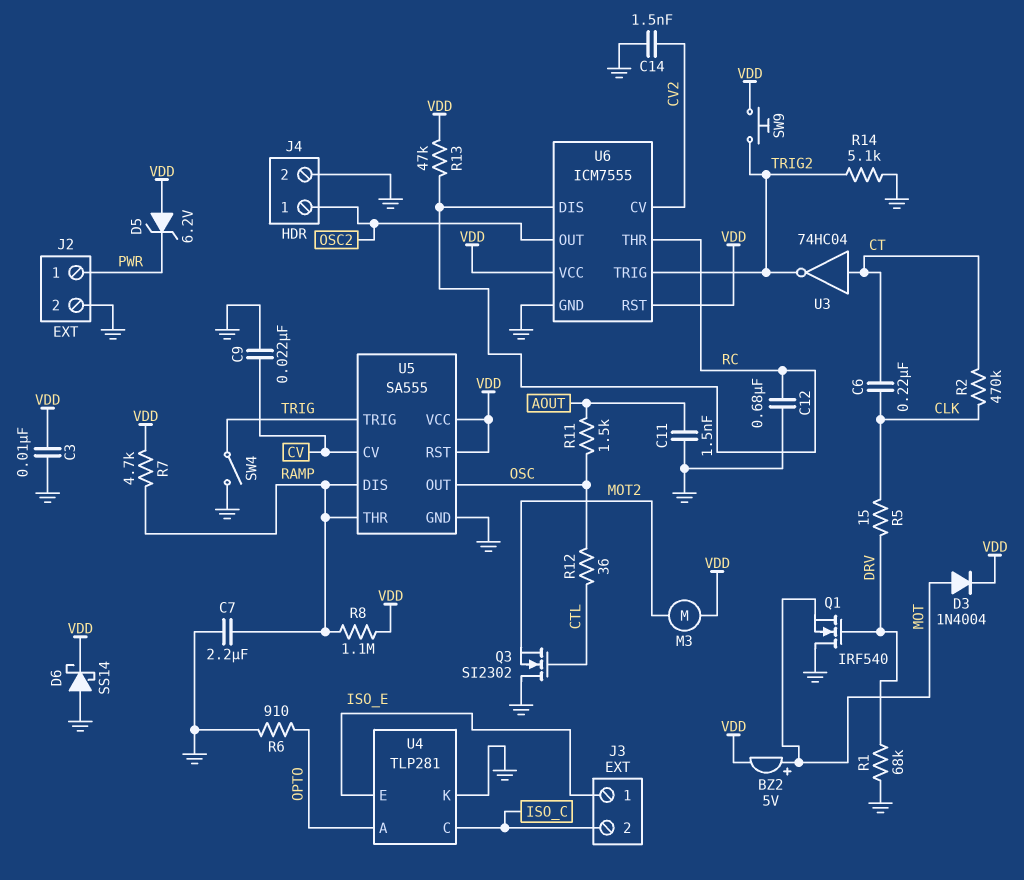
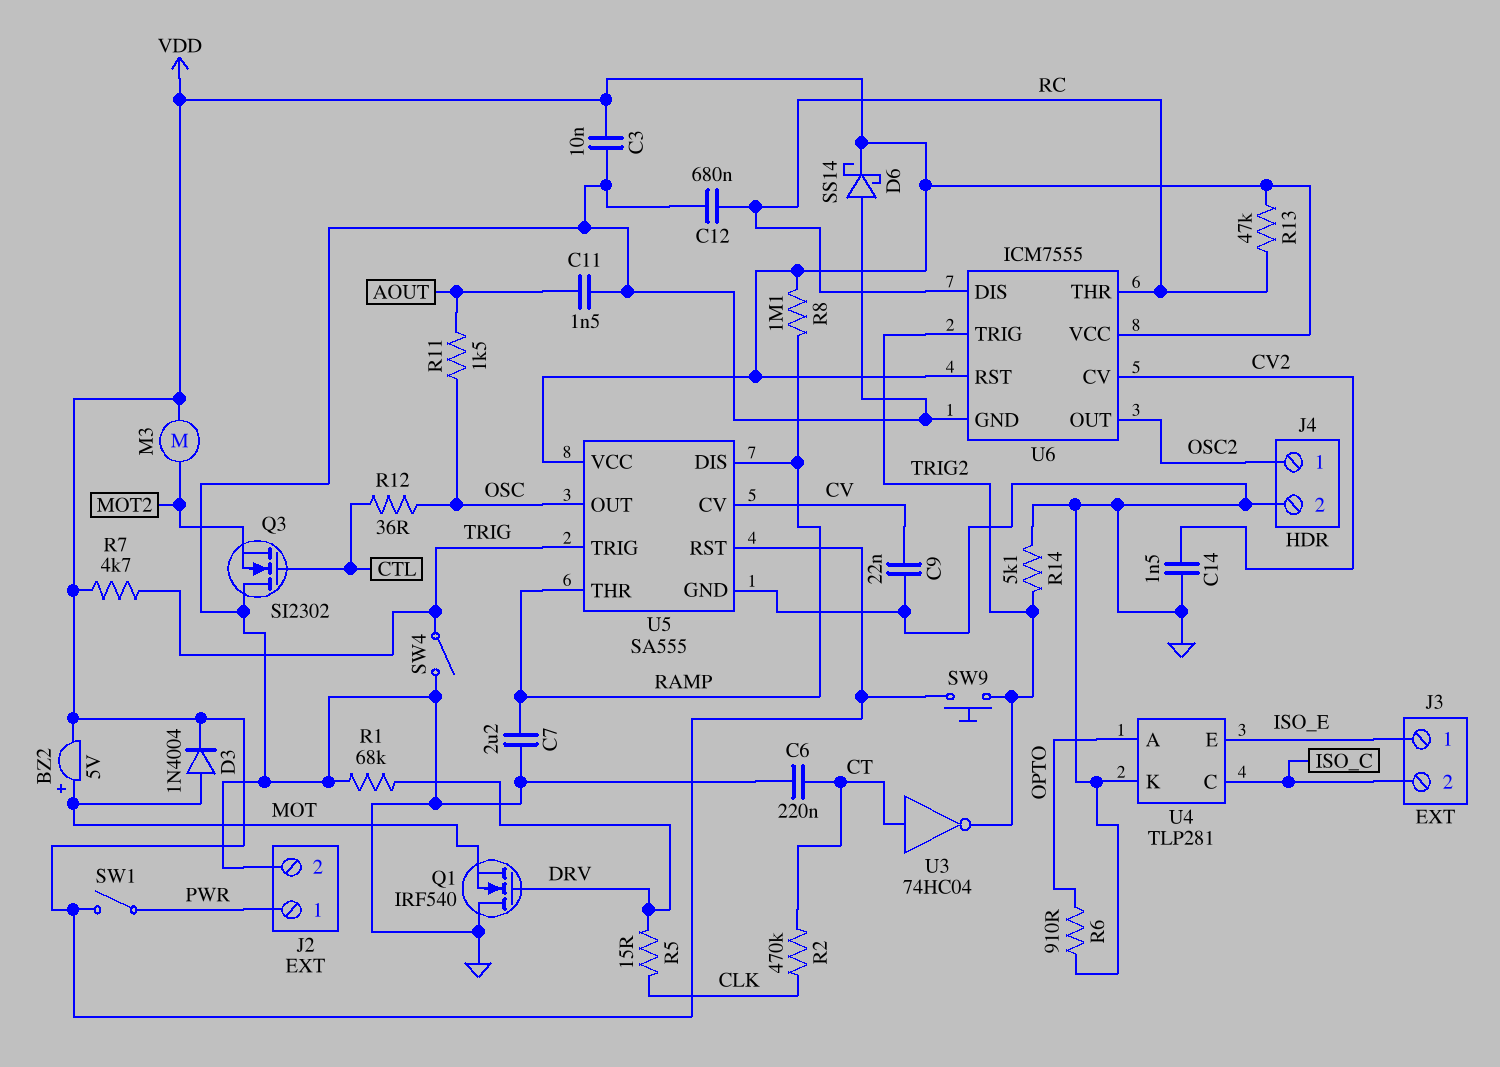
C6: 220nF (CLK, CT) -> 220nF (CT, GND)
D5: zener 6.2V (A VDD, K PWR) -> none
R7: 4.7k (RAMP, VDD) -> 4.7k (TRIG, VDD)
SW1: none -> switch (PWR, VDD)

